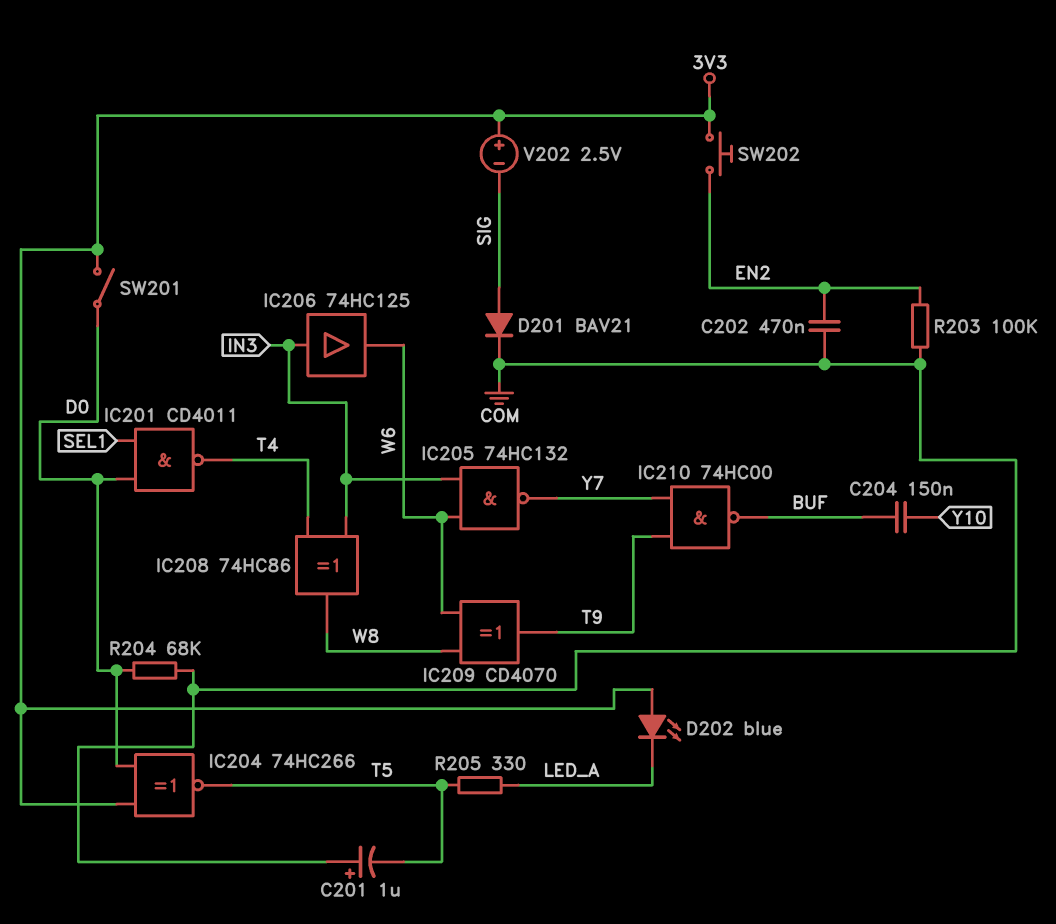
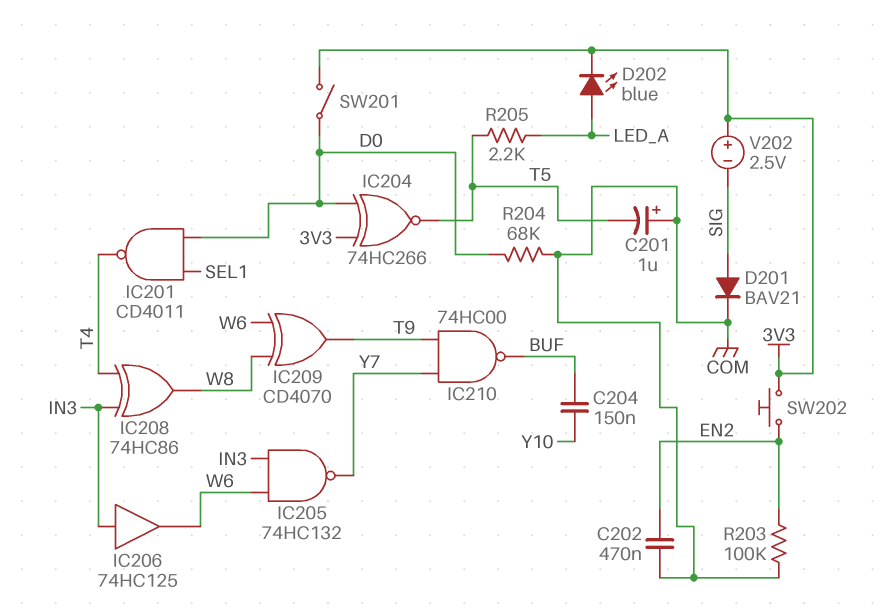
D202: LED blue (A 3V3, K LED_A) -> LED blue (A LED_A, K 3V3)
R205: 330 (LED_A, T5) -> 2.2k (LED_A, T5)

